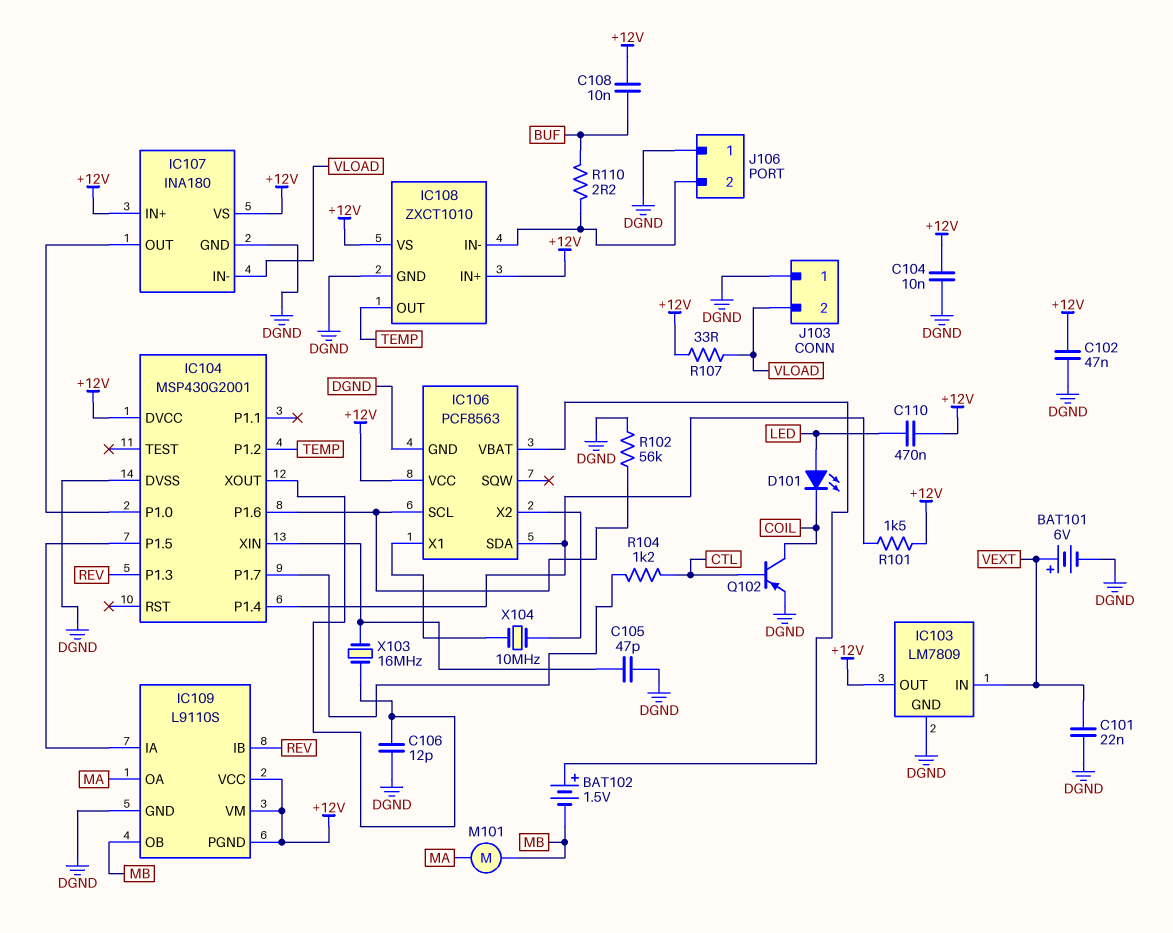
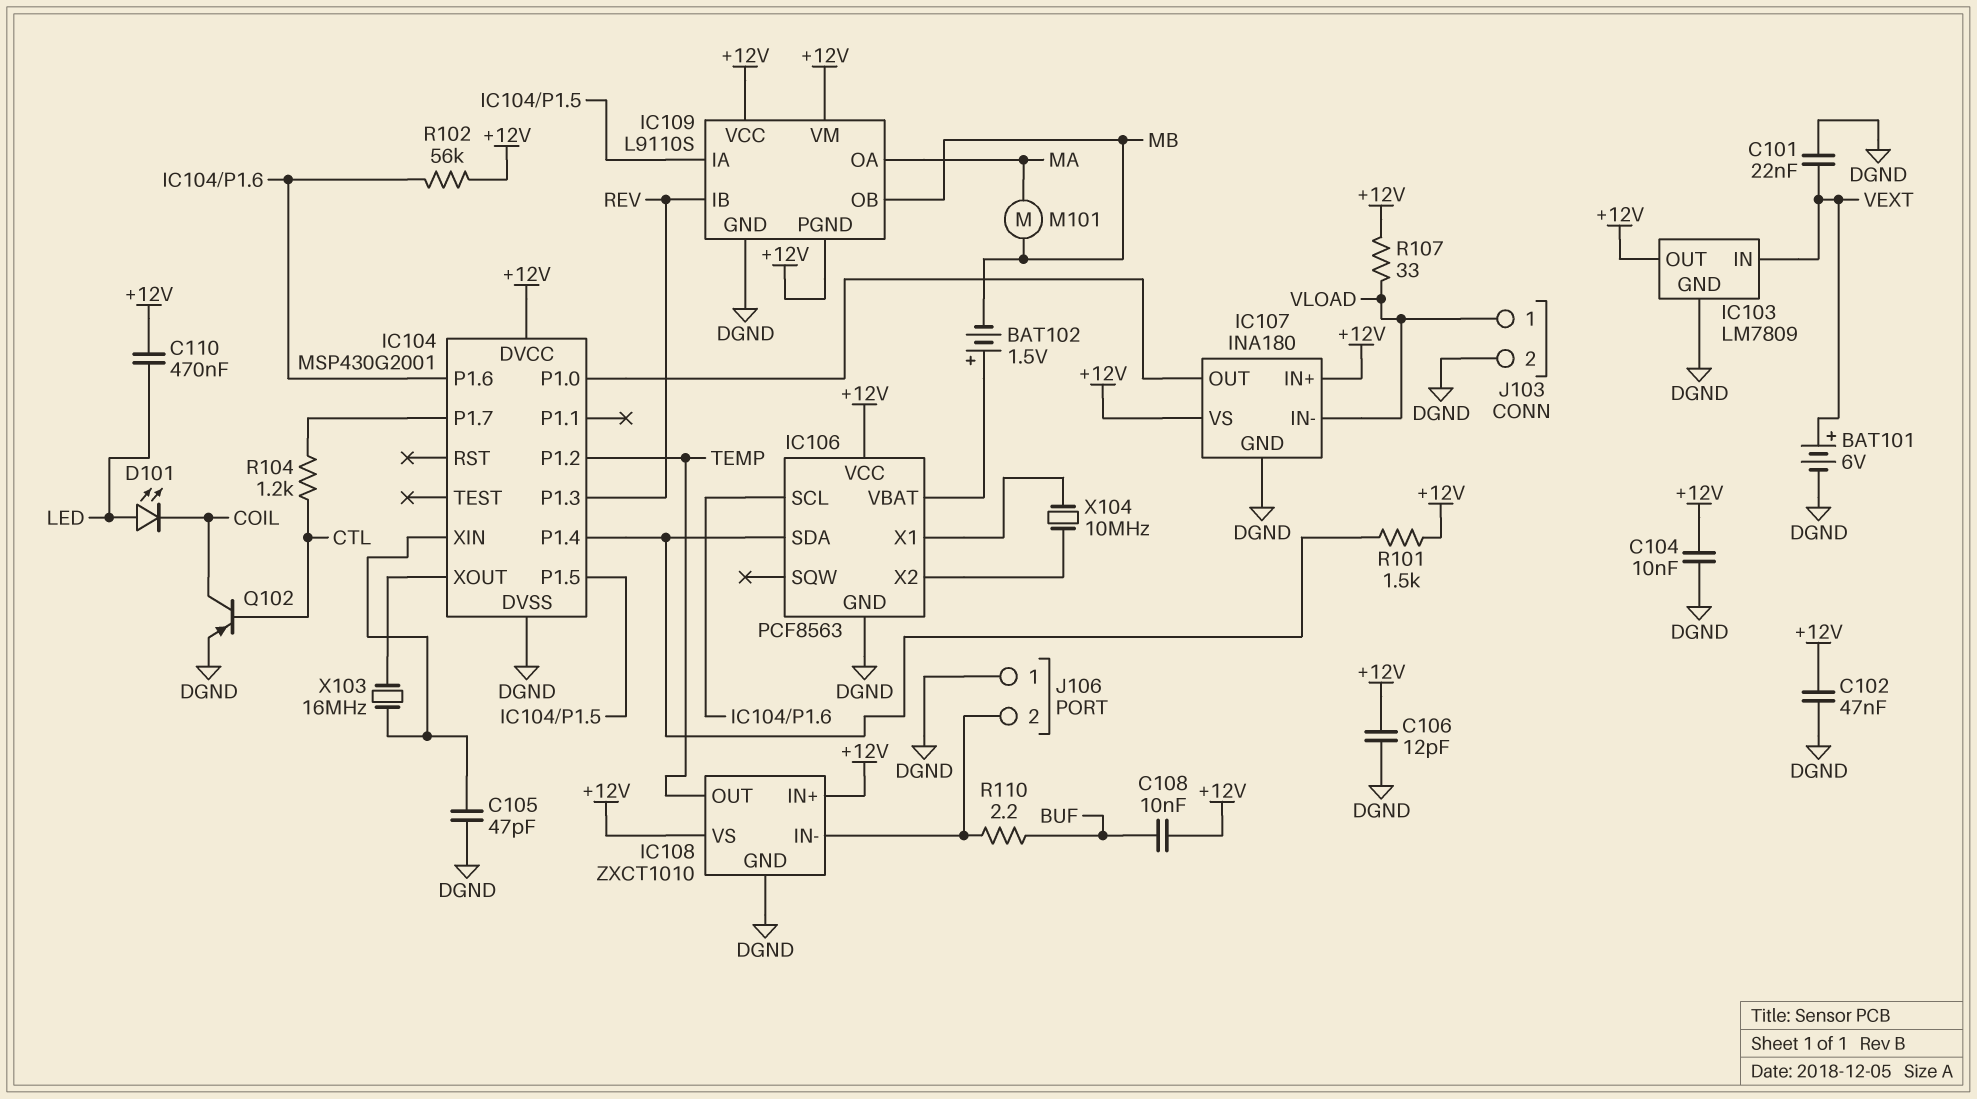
C106: 12pF (DGND, IC104/XOUT) -> 12pF (+12V, DGND)
J103 pin 1: DGND -> VLOAD
J103 pin 2: VLOAD -> DGND
R102: 56k (DGND, IC104/P1.6) -> 56k (+12V, IC104/P1.6)

